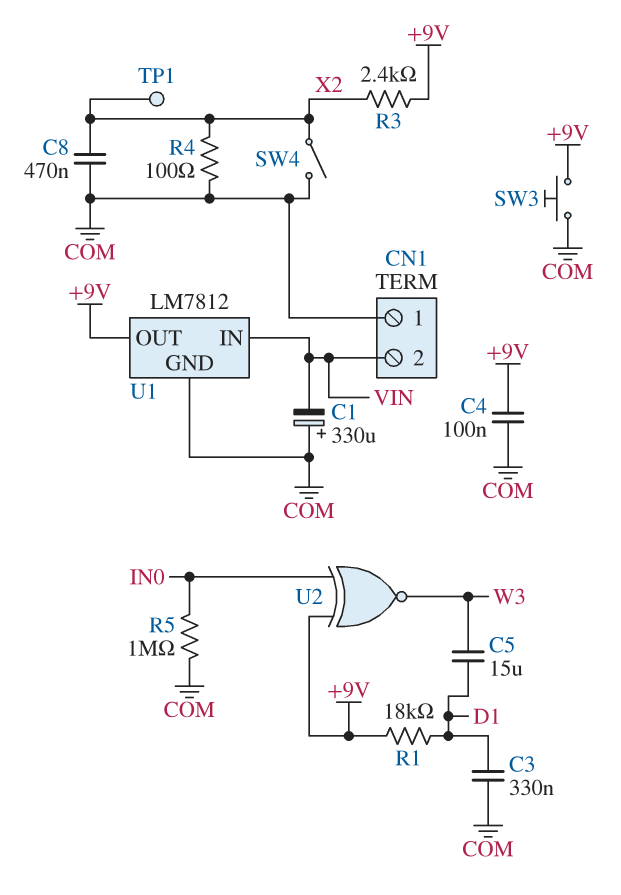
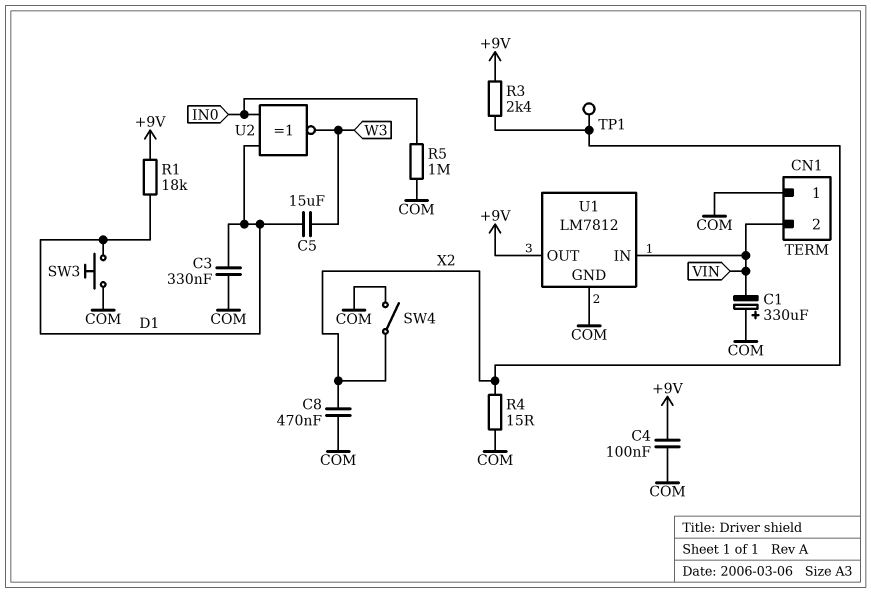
R4: 100 (COM, X2) -> 15 (COM, X2)
SW3: button (+9V, COM) -> button (COM, D1)
U2: XNOR (in +9V, in IN0, out W3) -> XNOR (in D1, in IN0, out W3)

